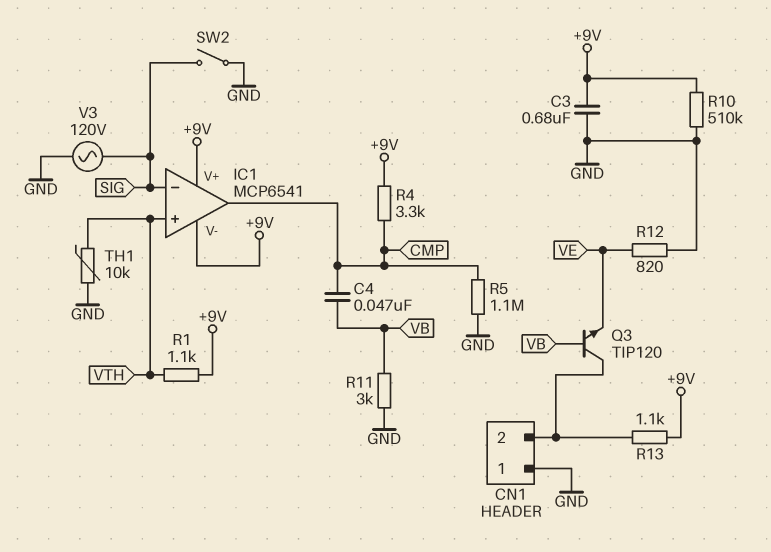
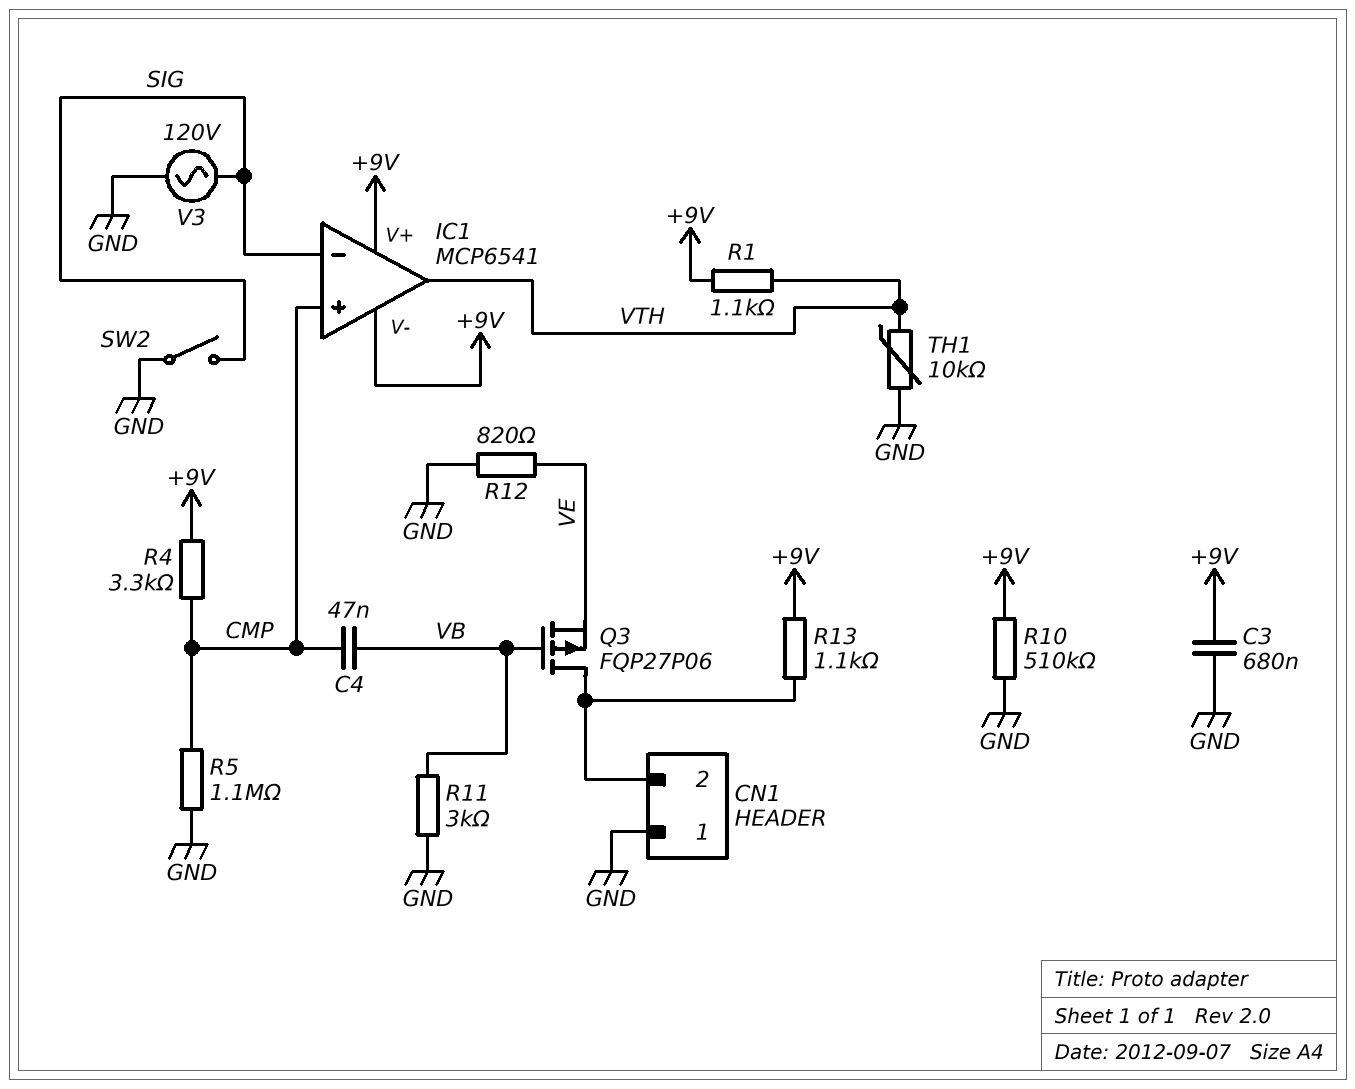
IC1 pin in+: VTH -> CMP
IC1 pin out: CMP -> VTH
Q3: NPN TIP120 (B VB, C CN1/2, E VE) -> PMOS FQP27P06 (G VB, D CN1/2, S VE)

